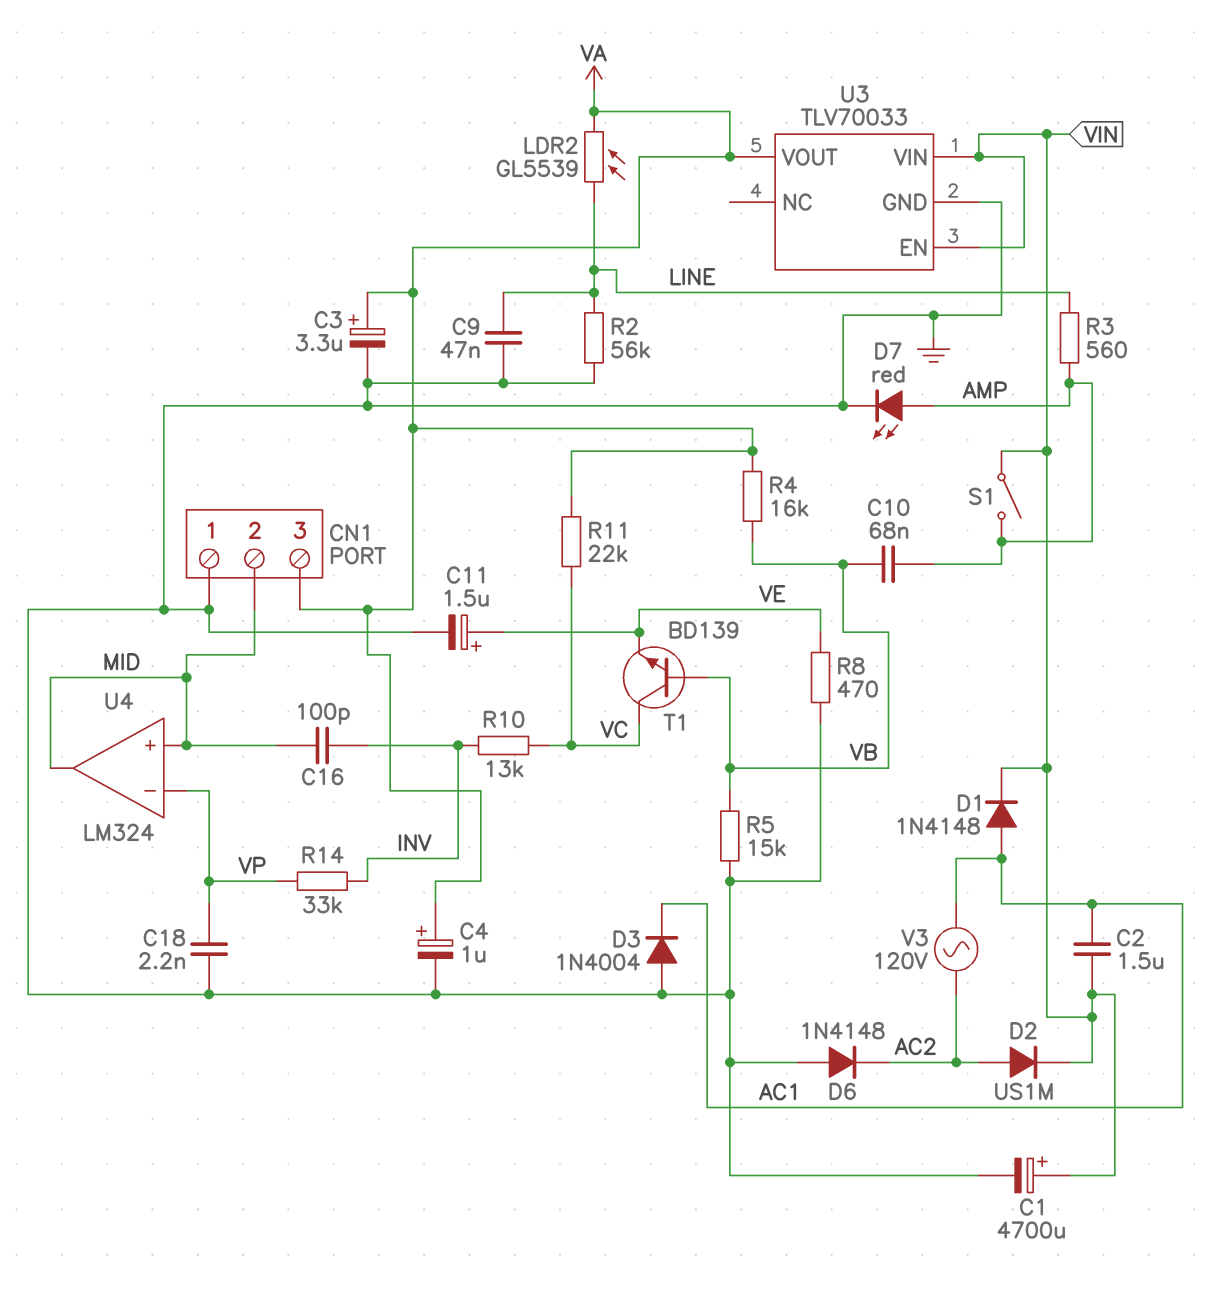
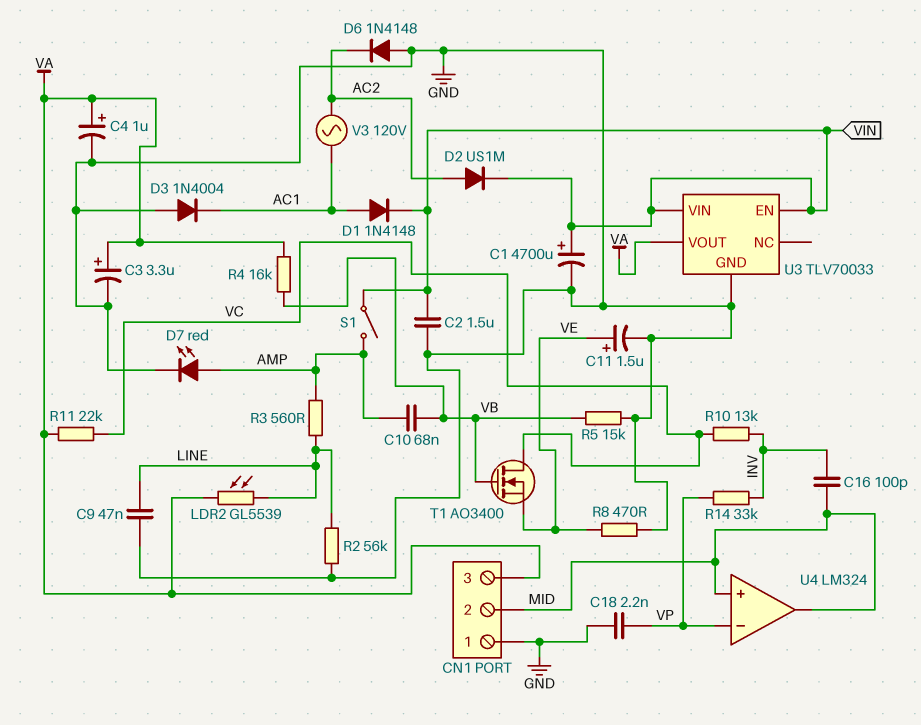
C2: 1.5uF (AC1, VIN) -> 1.5uF (GND, VIN)
T1: NPN BD139 (B VB, C VC, E VE) -> NMOS AO3400 (G VB, D VC, S VE)

